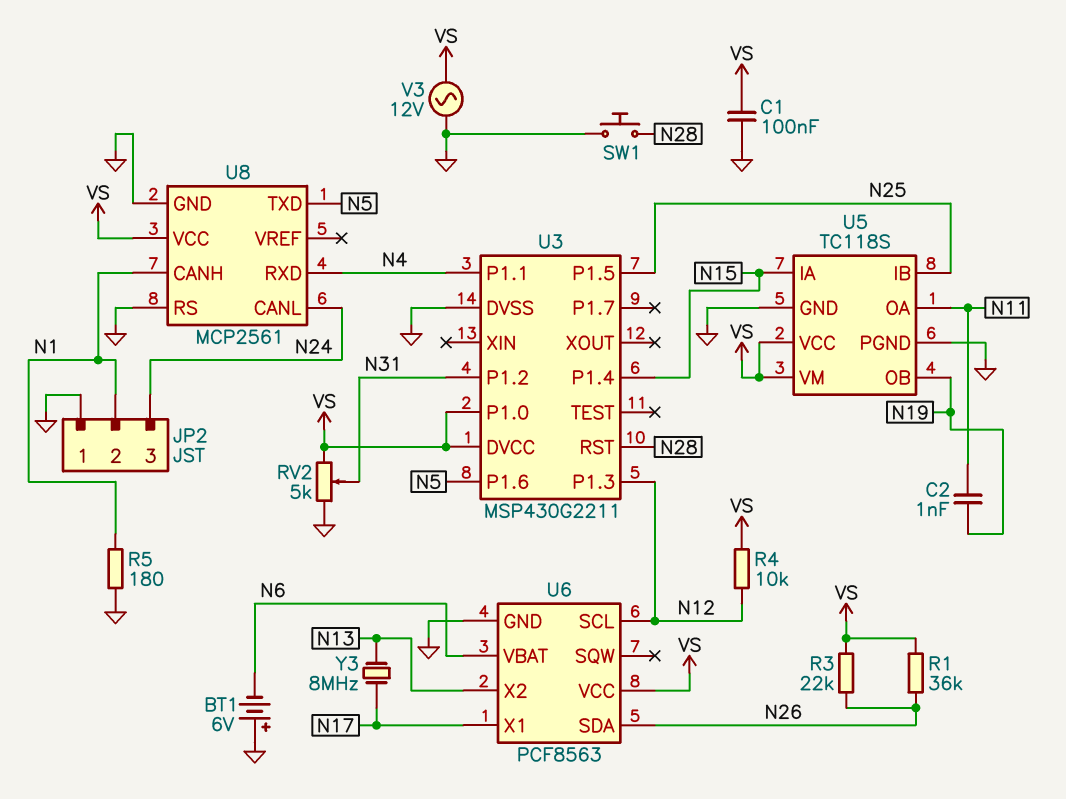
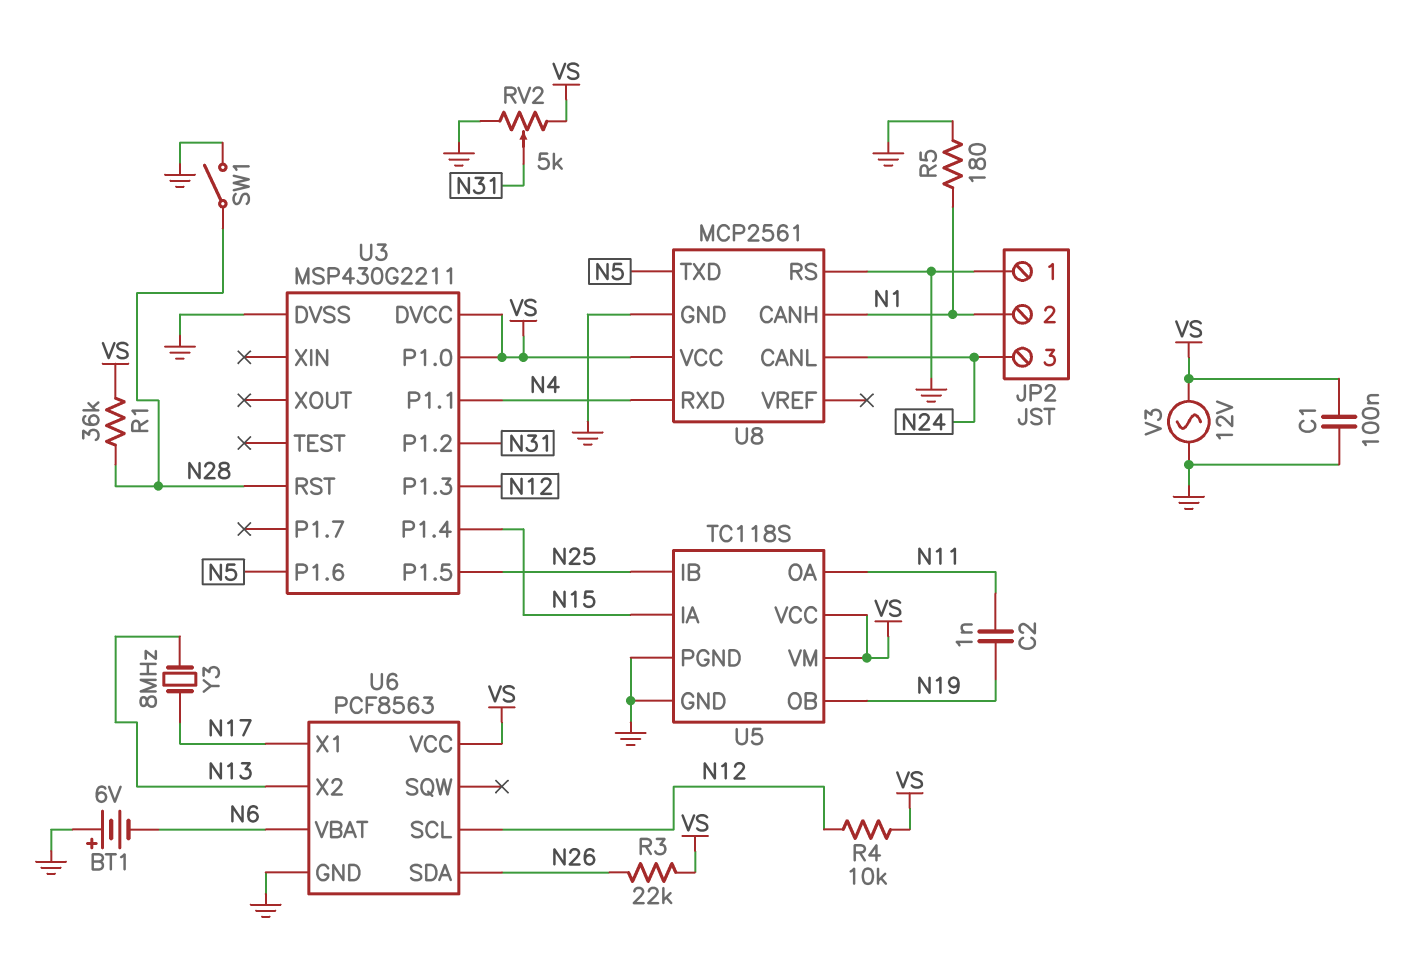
R1: 36k (N26, VS) -> 36k (N28, VS)
SW1: button (GND, N28) -> switch (GND, N28)

